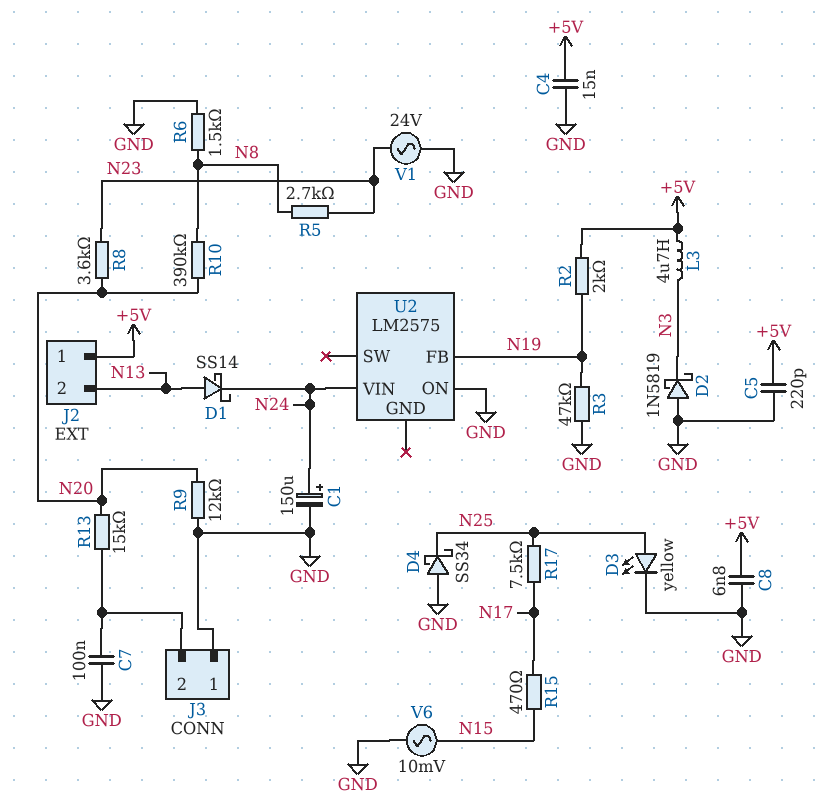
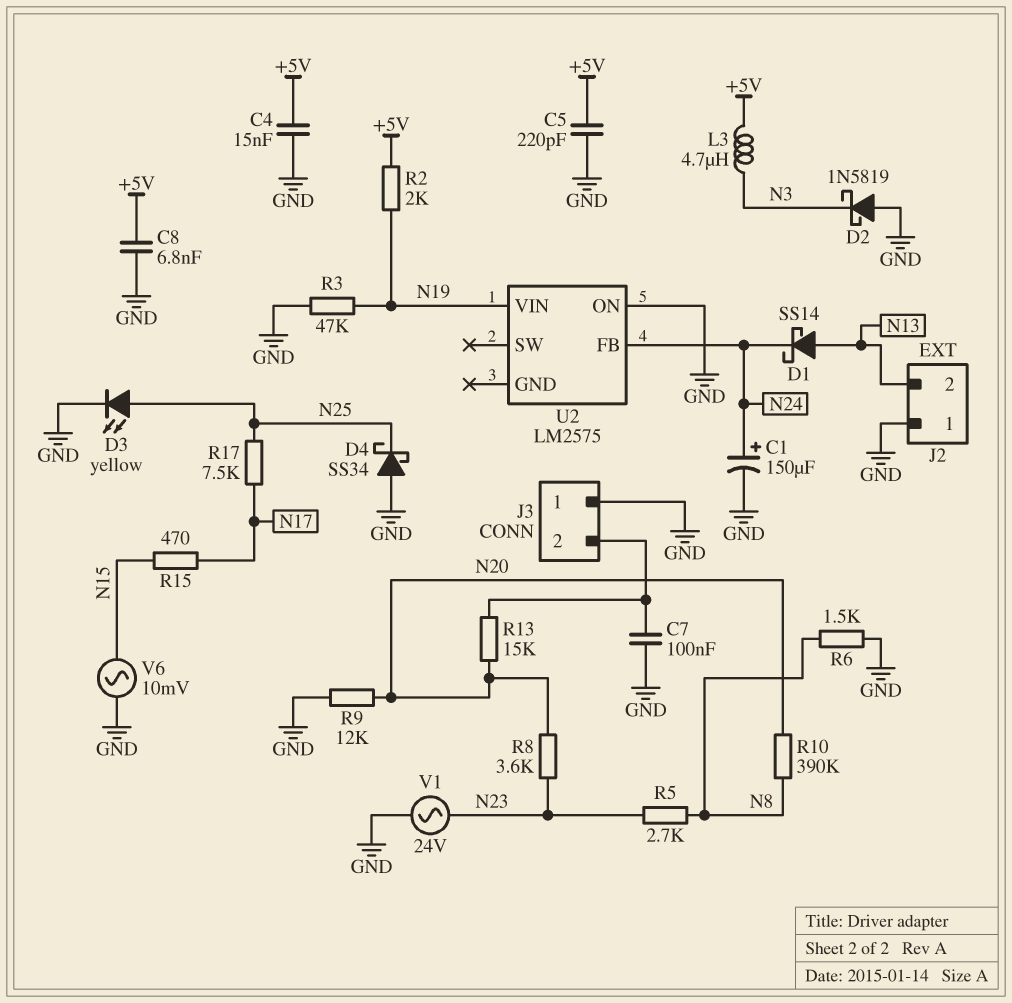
J2 pin 1: +5V -> GND
U2 pin FB: N19 -> N24
U2 pin VIN: N24 -> N19

